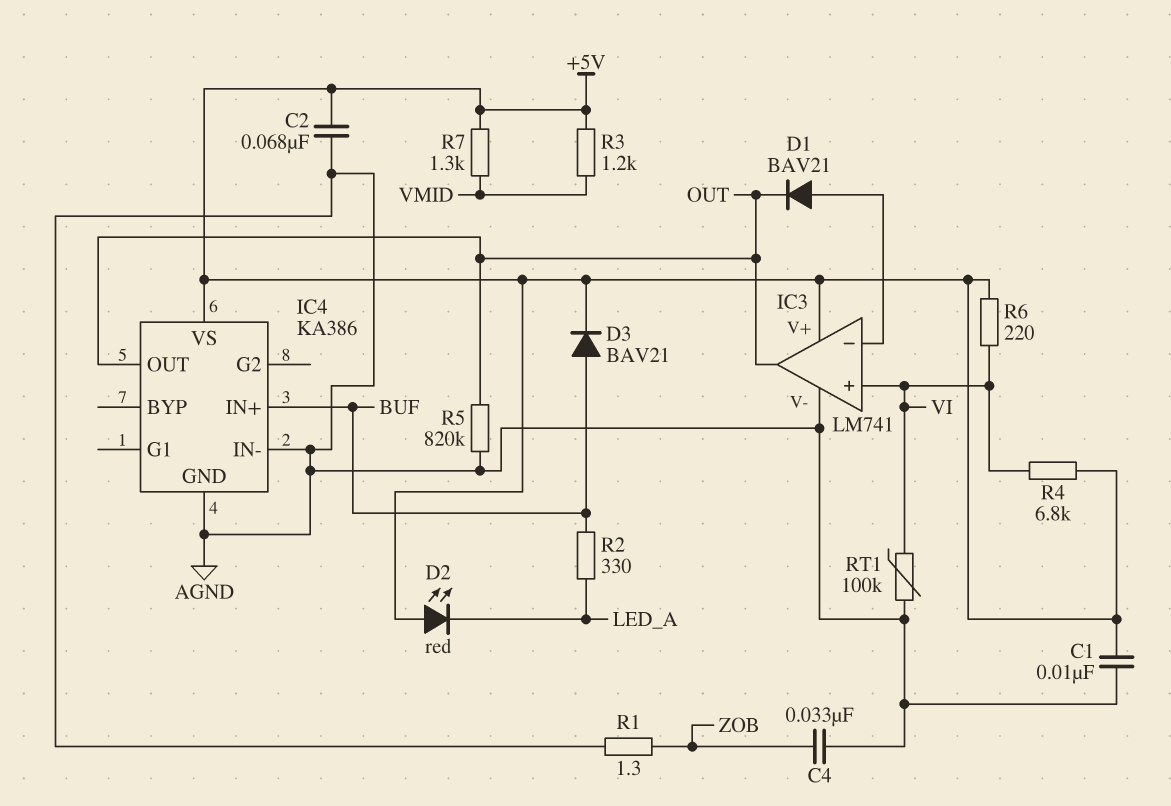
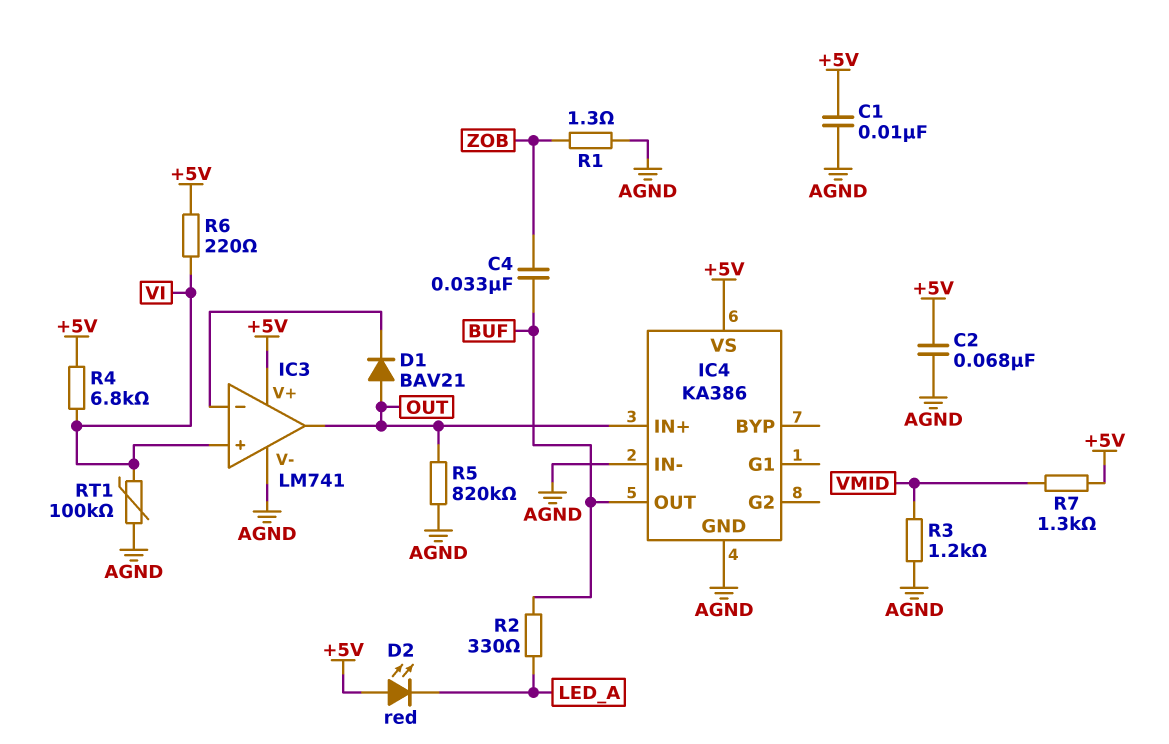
C4: 33nF (AGND, ZOB) -> 33nF (BUF, ZOB)
D1: diode BAV21 (A IC3/in-, K OUT) -> diode BAV21 (A OUT, K IC3/in-)
D3: diode BAV21 (A BUF, K +5V) -> none
IC4 pin IN+: BUF -> OUT
IC4 pin OUT: OUT -> BUF
R3: 1.2k (+5V, VMID) -> 1.2k (AGND, VMID)

